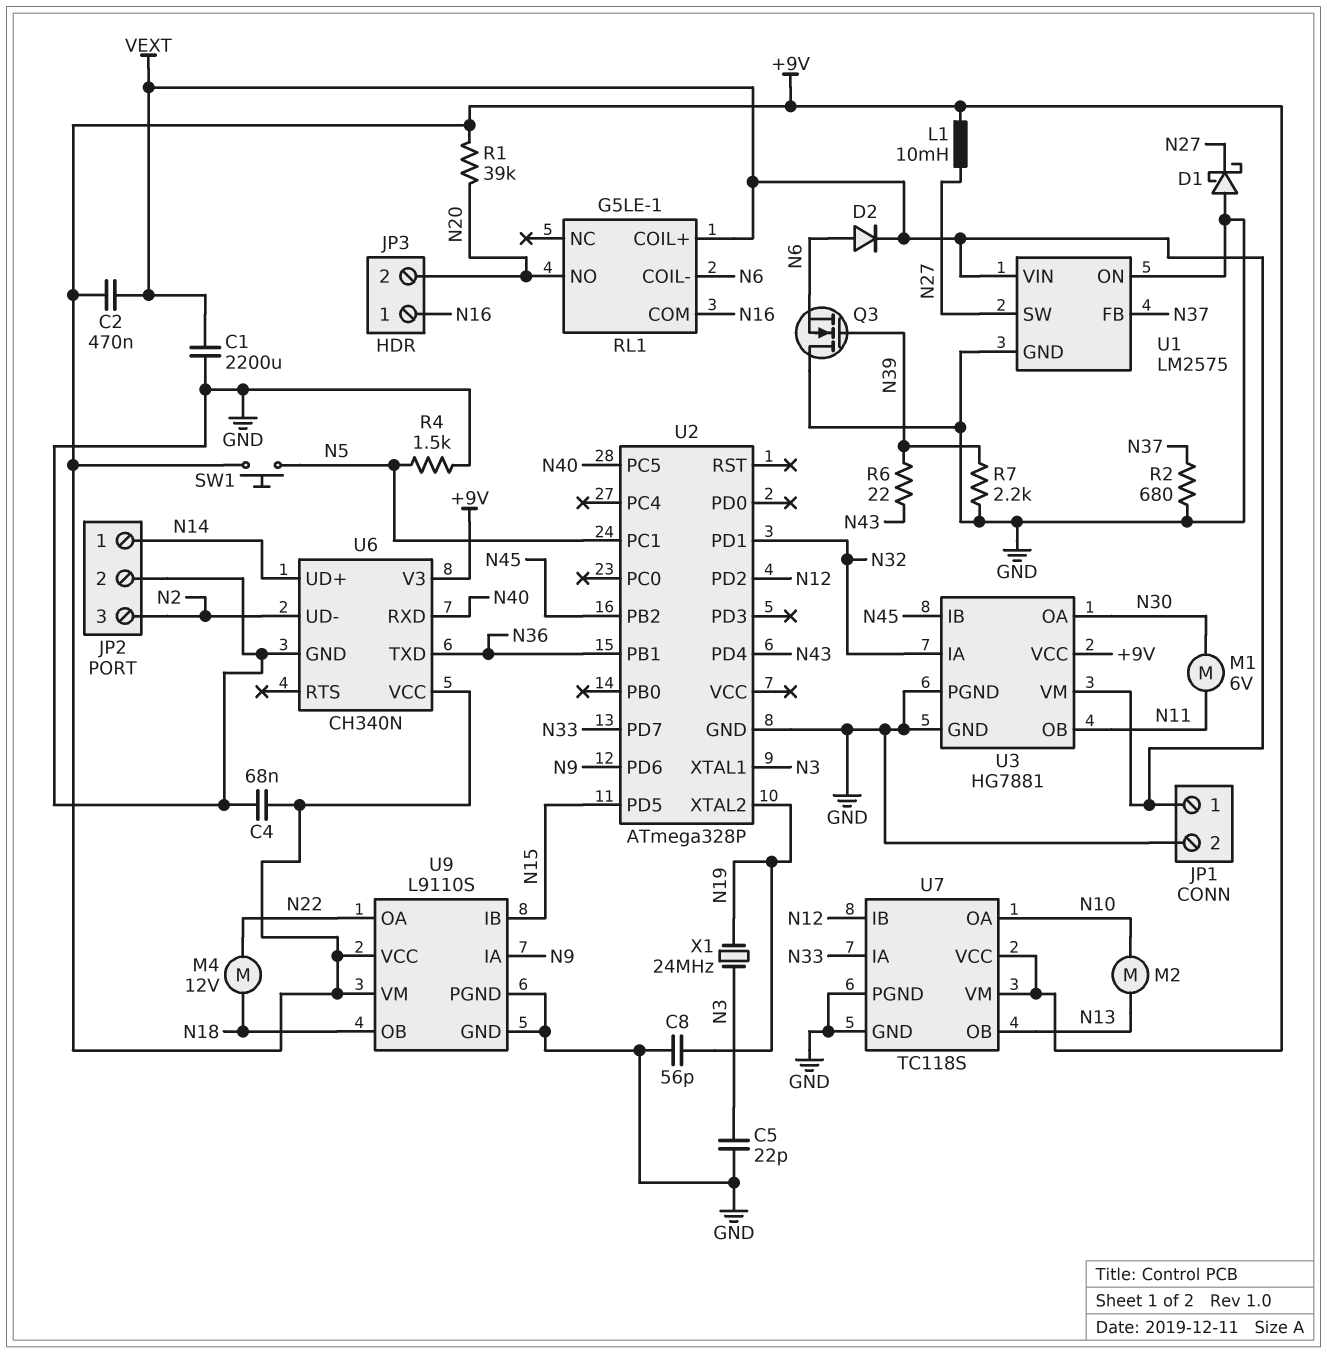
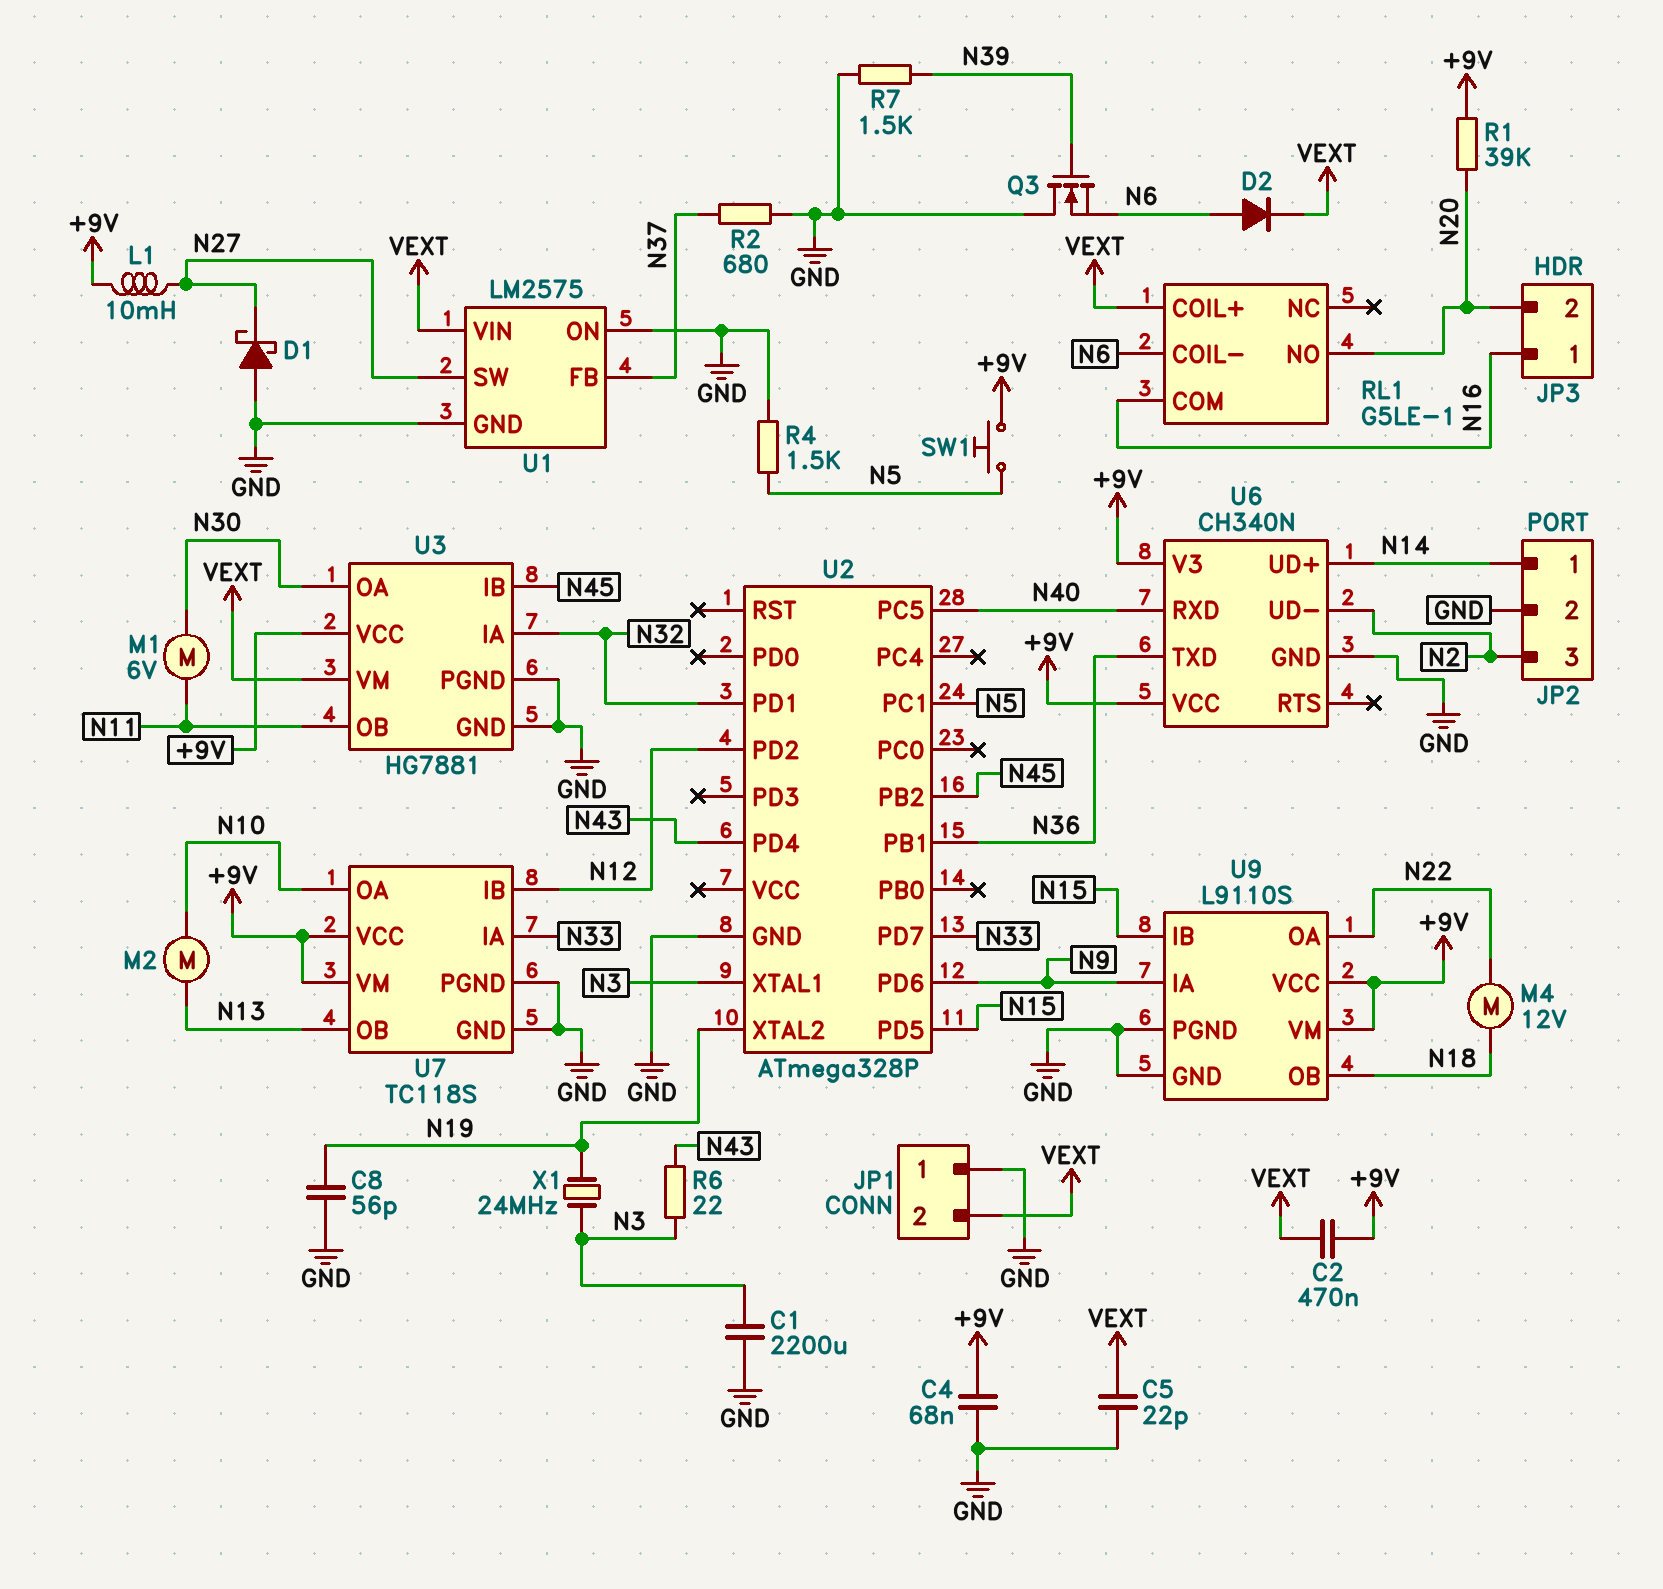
C1: 2200uF (GND, VEXT) -> 2200uF (GND, N3)
C5: 22pF (GND, N3) -> 22pF (GND, VEXT)
JP1 pin 1: VEXT -> GND
JP1 pin 2: GND -> VEXT
R6: 22 (N39, N43) -> 22 (N3, N43)
R7: 2.2k (GND, N39) -> 1.5k (GND, N39)

